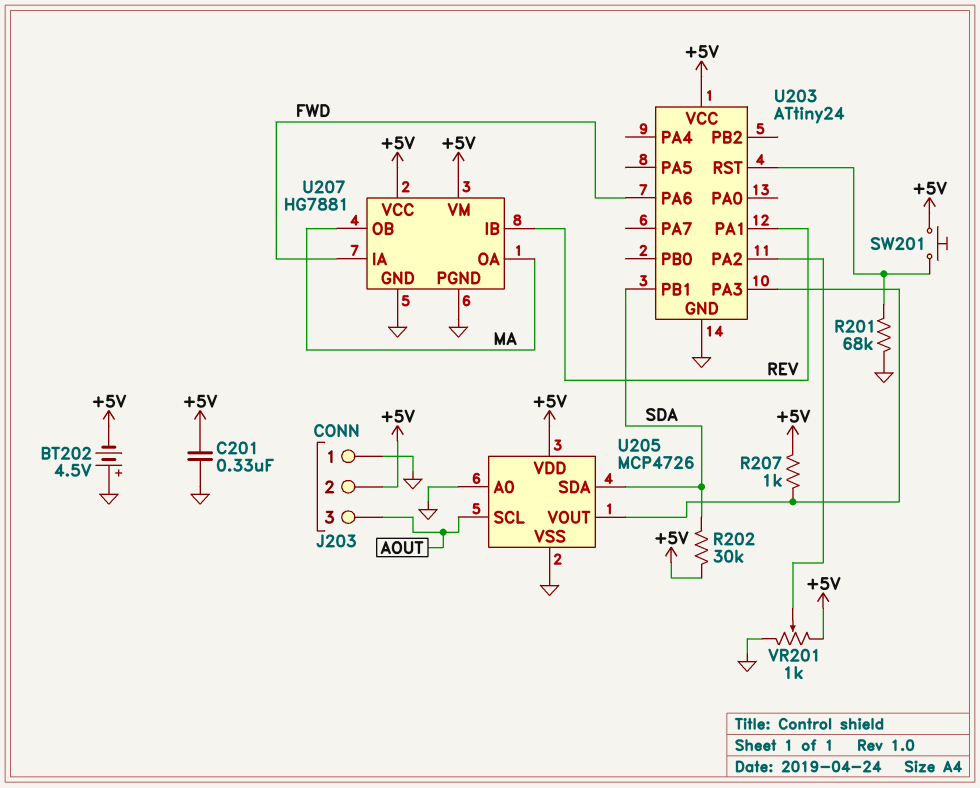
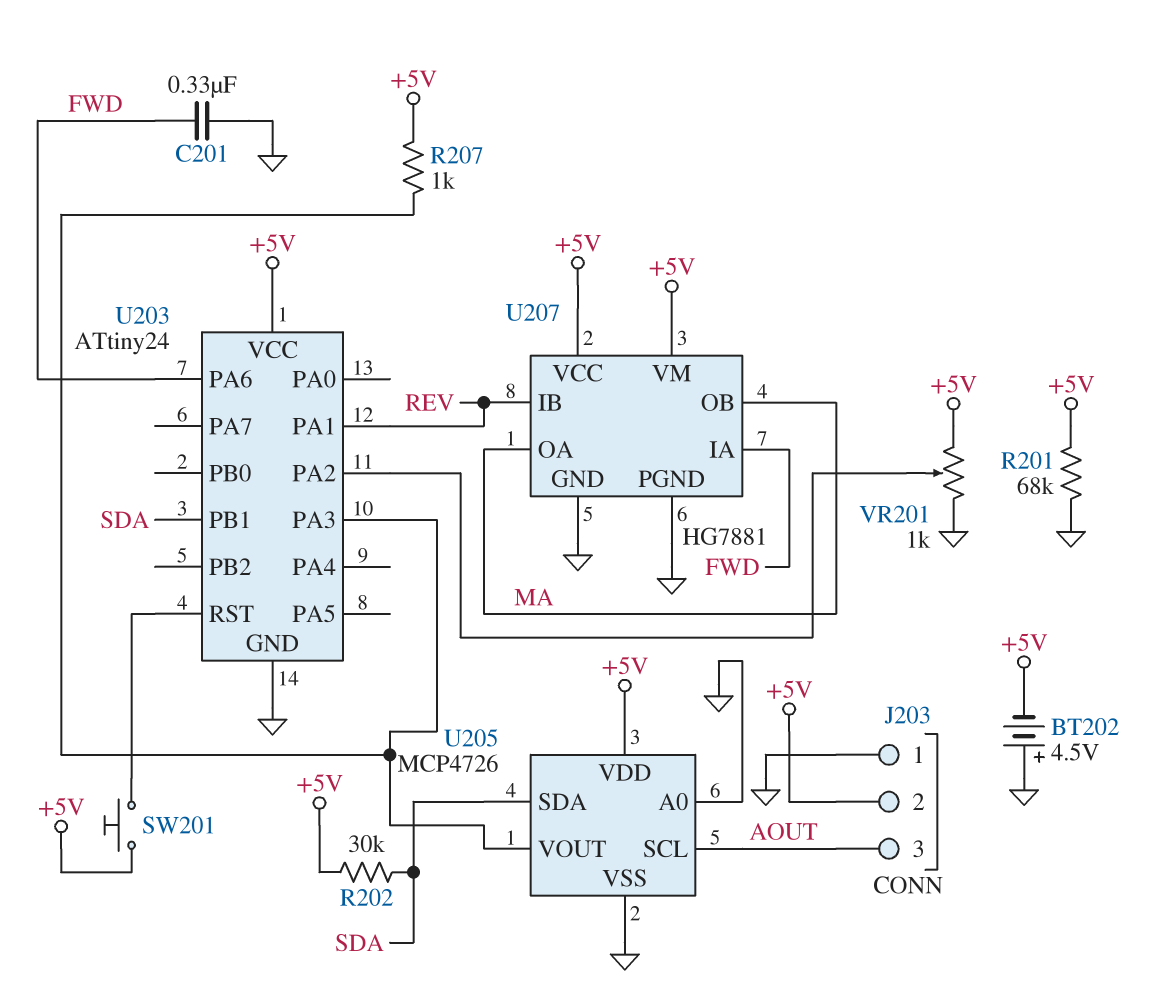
C201: 330nF (+5V, GND) -> 330nF (FWD, GND)
R201: 68k (GND, U203/RST) -> 68k (+5V, GND)

